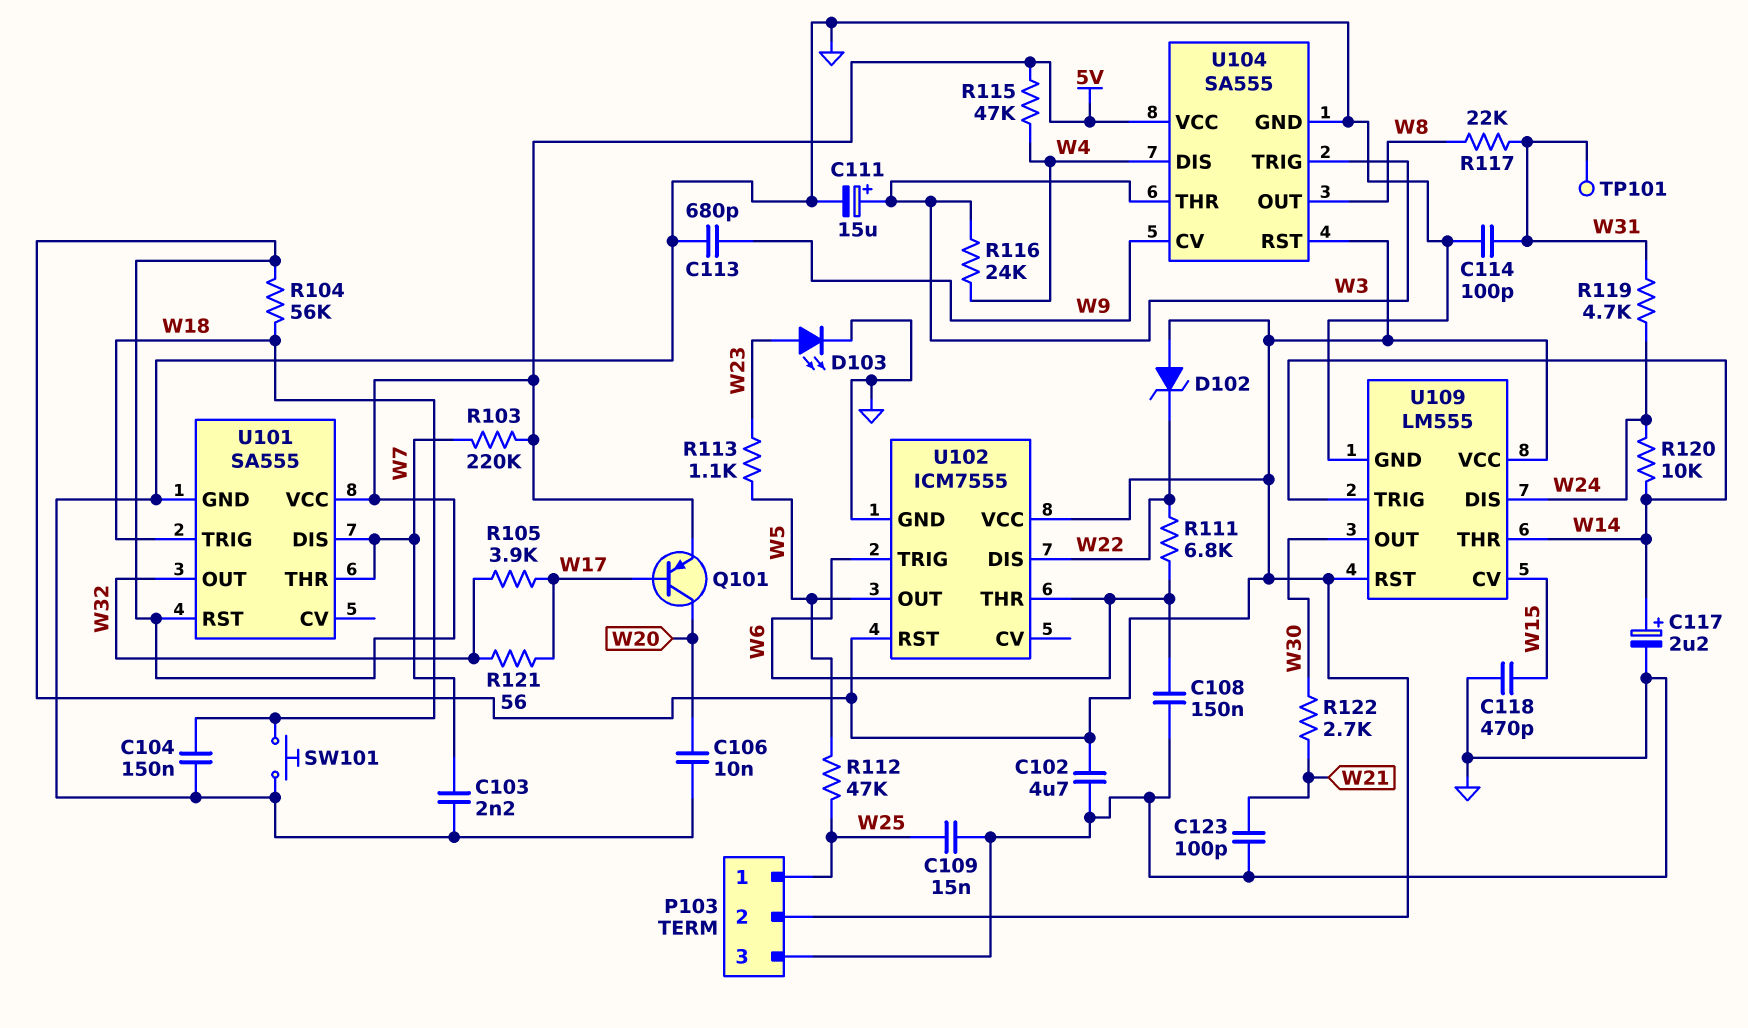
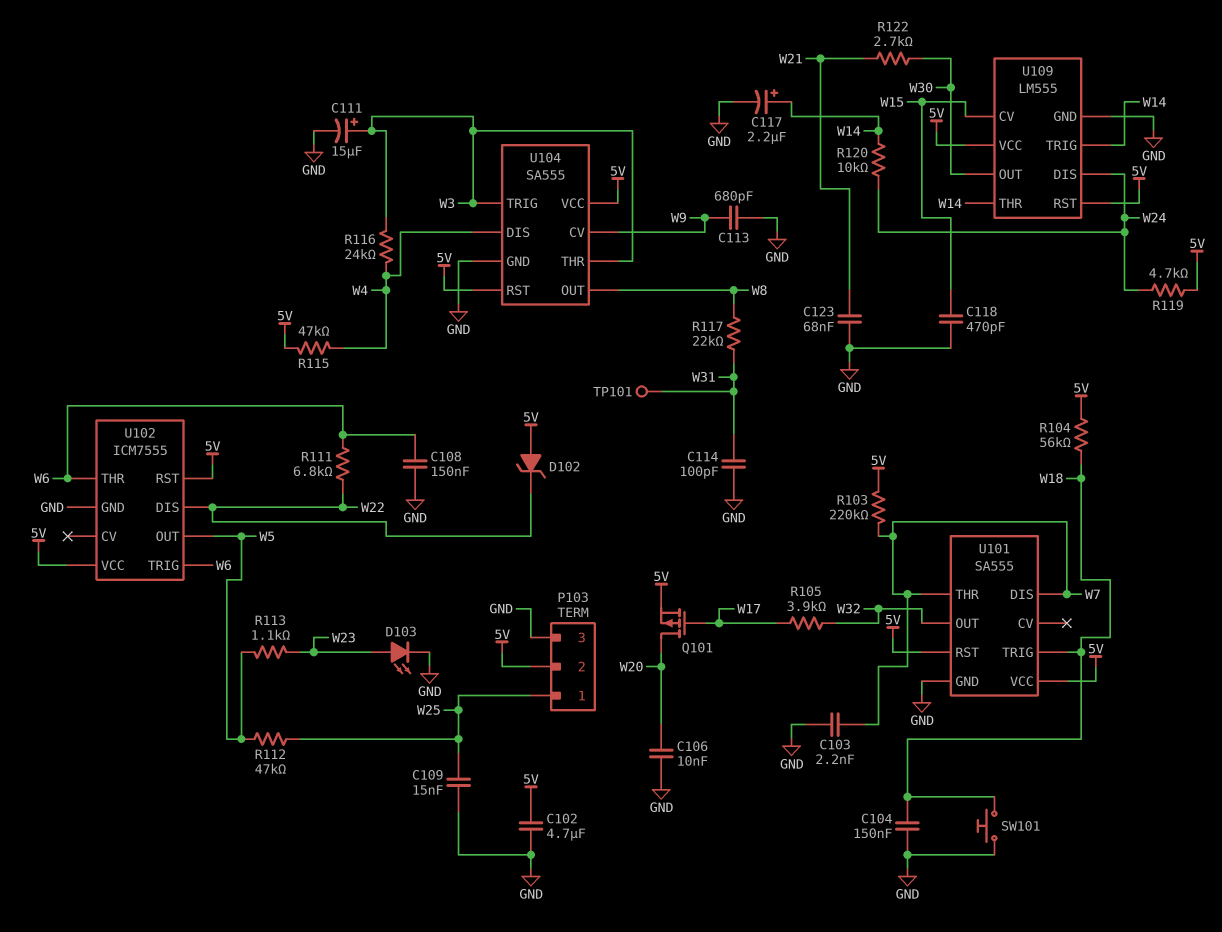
C123: 100pF (GND, W21) -> 68nF (GND, W21)
Q101: PNP (B W17, C W20, E 5V) -> PMOS (G W17, D W20, S 5V)
R119: 4.7k (W24, W31) -> 4.7k (5V, W24)
R121: 56 (W17, W32) -> none

